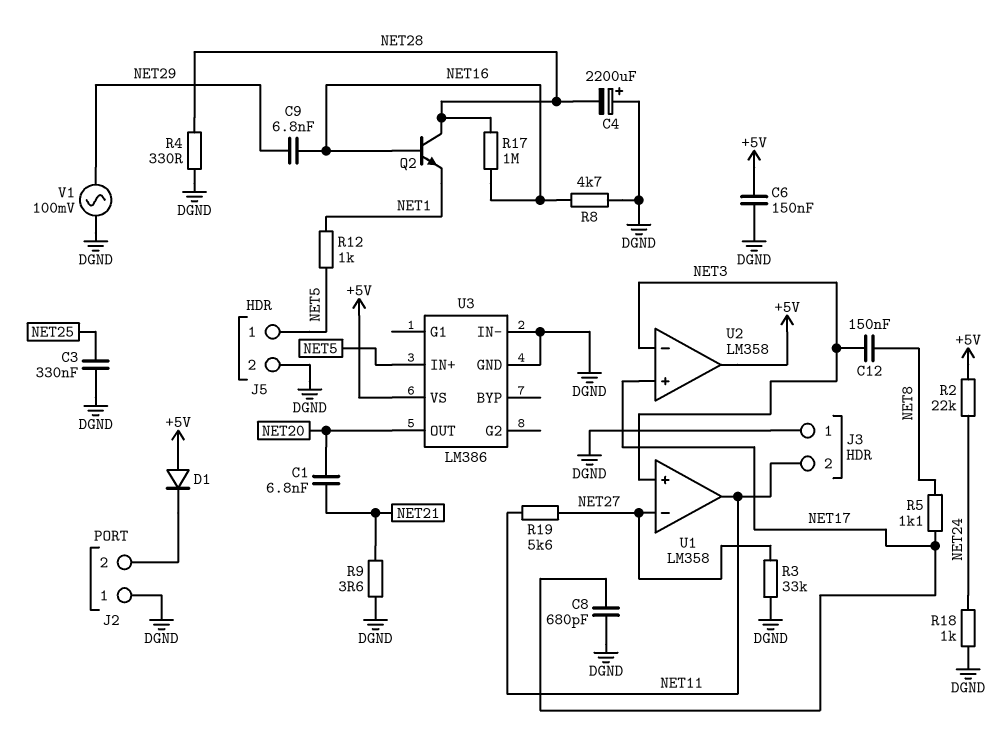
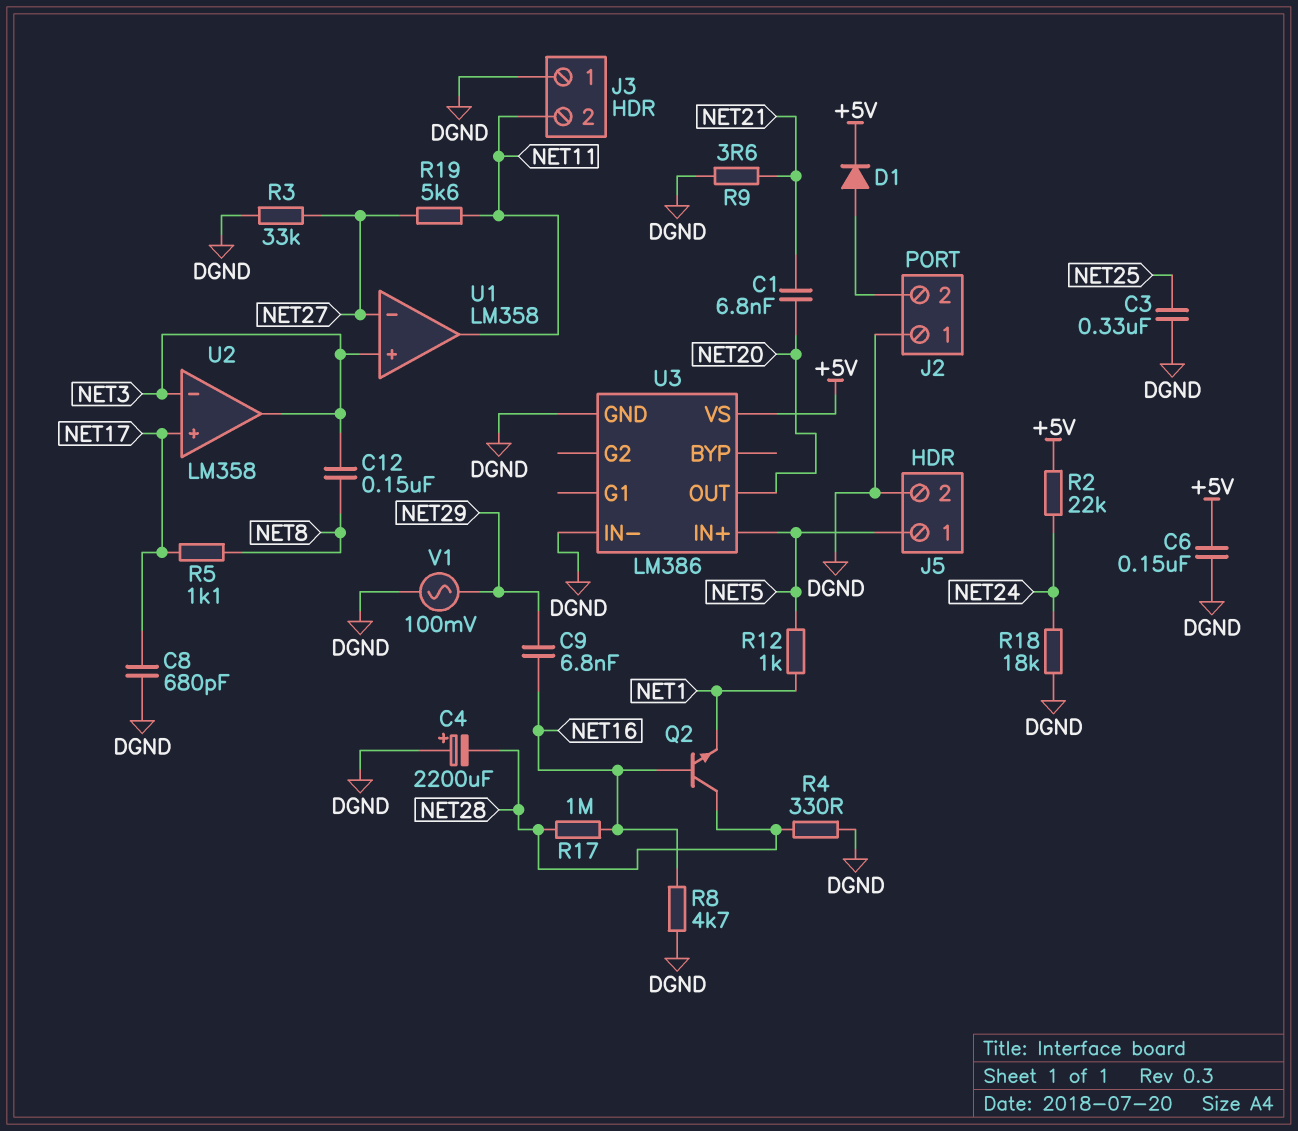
D1: diode (A +5V, K J2/2) -> diode (A J2/2, K +5V)
R18: 1k (DGND, NET24) -> 18k (DGND, NET24)
U2 pin out: +5V -> NET3

